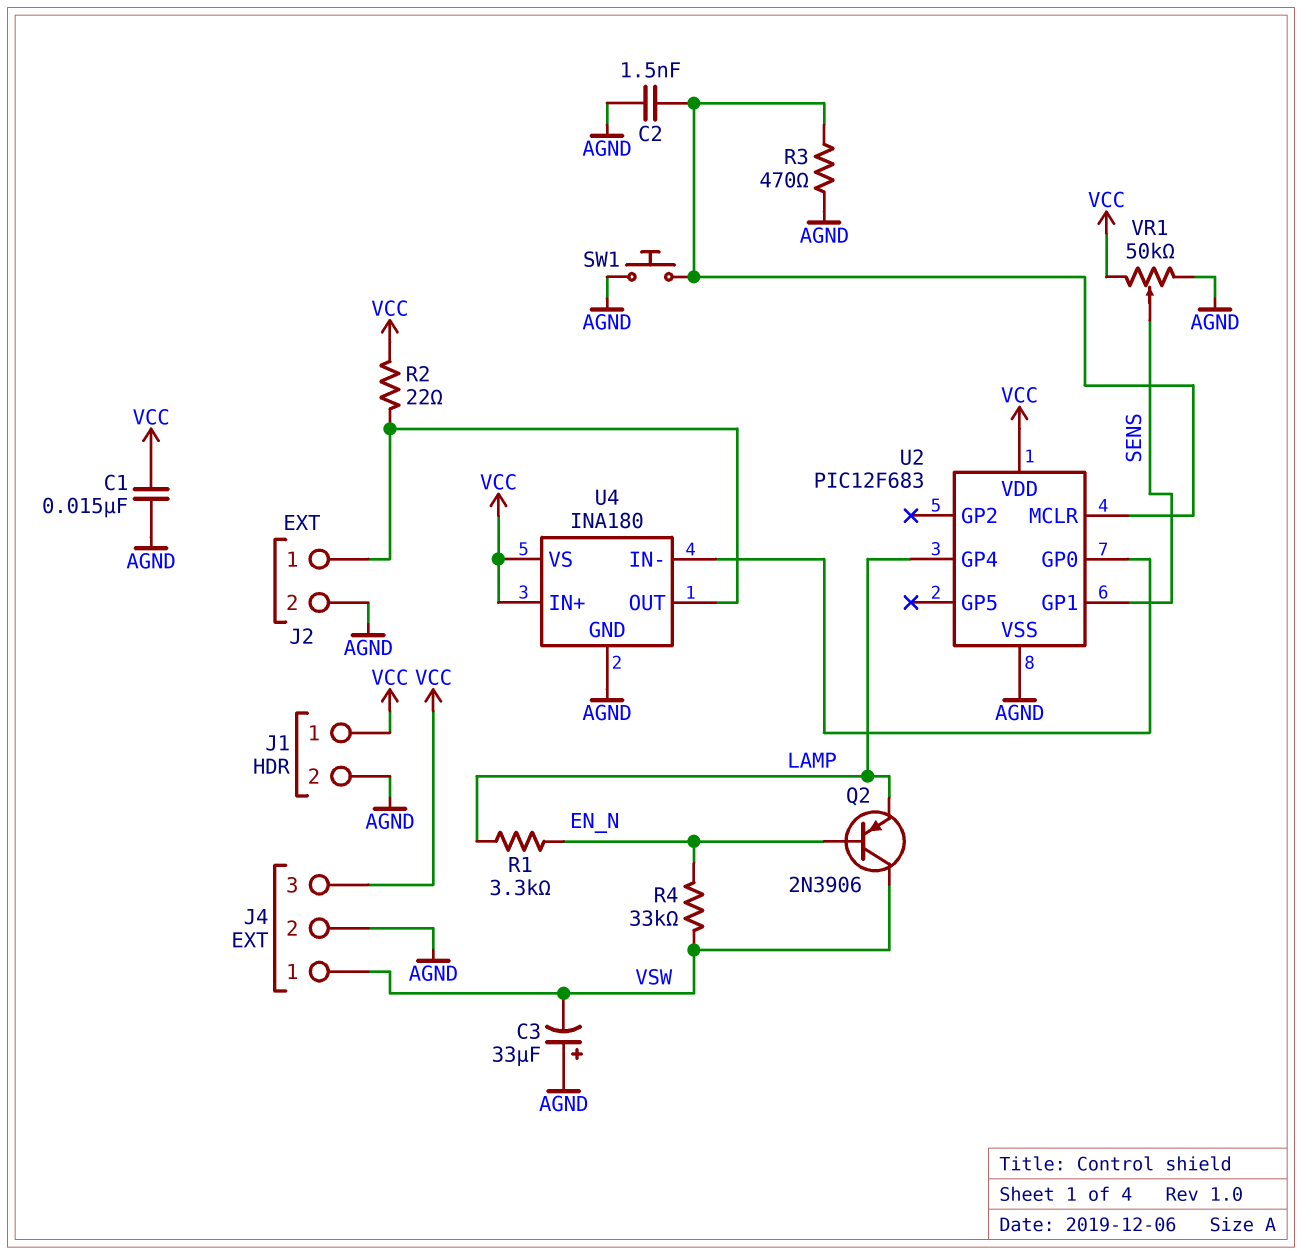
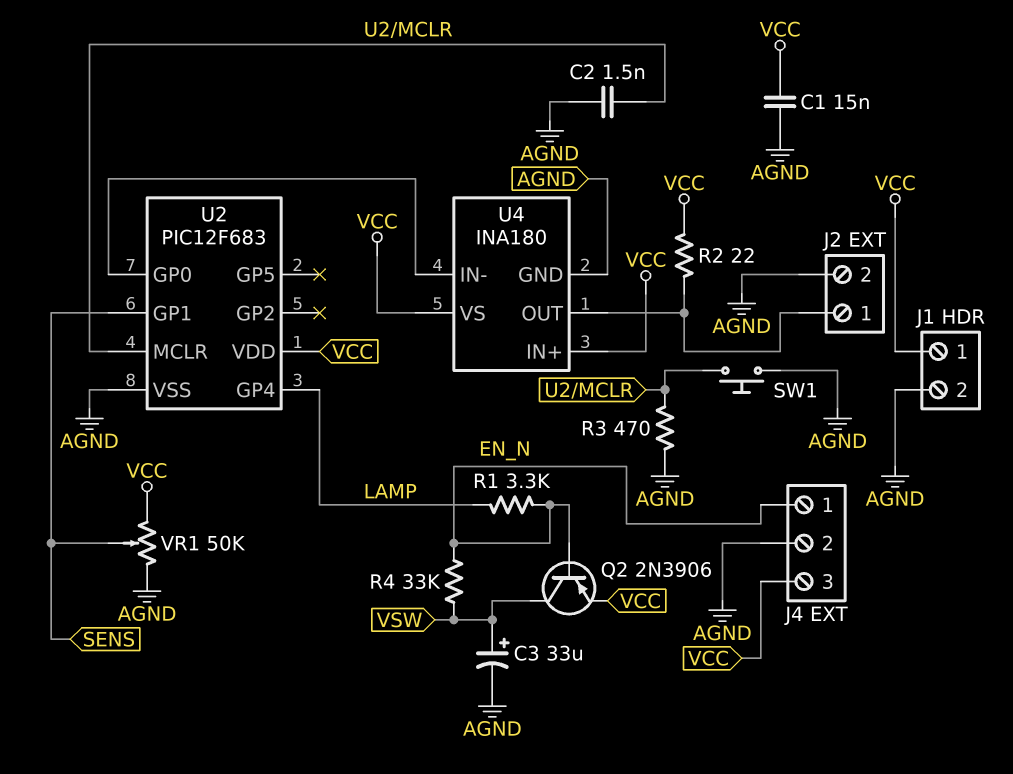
C3: 33uF (plus AGND, minus VSW) -> 33uF (plus VSW, minus AGND)
J4 pin 1: VSW -> EN_N
Q2: PNP 2N3906 (B EN_N, C VSW, E LAMP) -> PNP 2N3906 (B EN_N, C VSW, E VCC)

